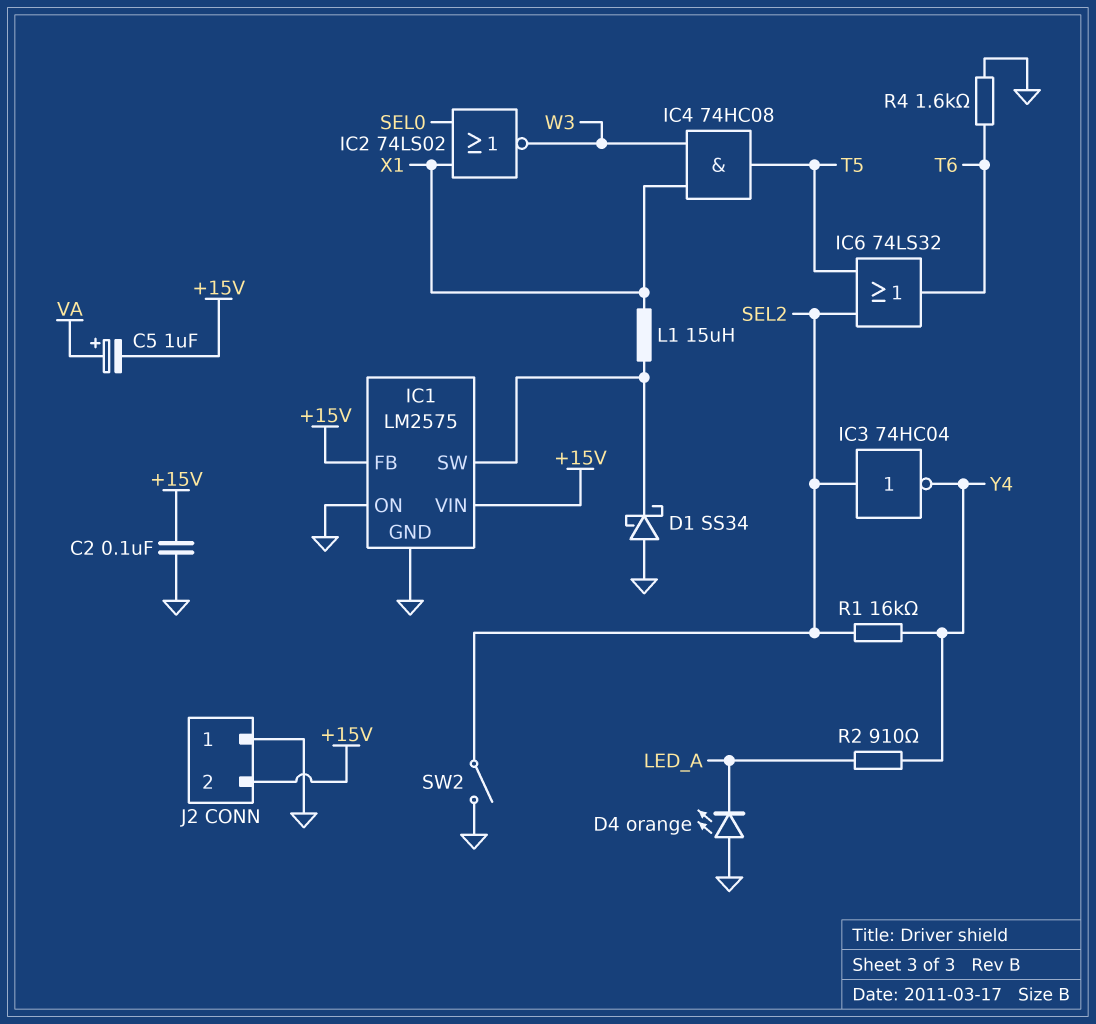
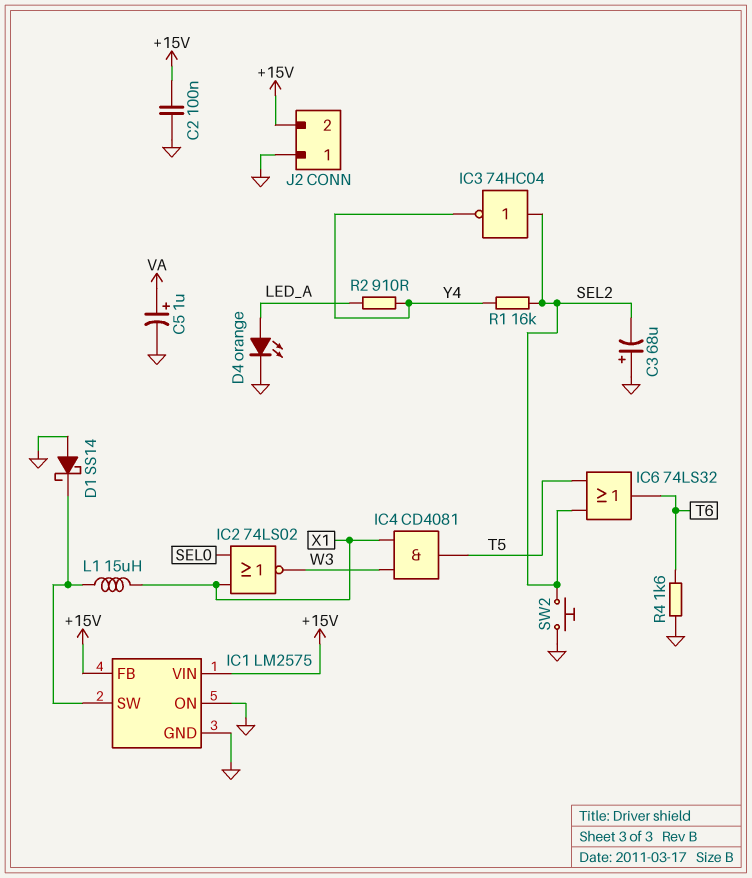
C3: none -> 68uF (plus GND, minus SEL2)
C5: 1uF (plus VA, minus +15V) -> 1uF (plus VA, minus GND)
D1: schottky SS34 (A GND, K IC1/SW) -> schottky SS14 (A GND, K IC1/SW)
D4: LED orange (A GND, K LED_A) -> LED orange (A LED_A, K GND)
IC4: AND 74HC08 (in W3, in X1, out T5) -> AND CD4081 (in W3, in X1, out T5)
SW2: switch (GND, SEL2) -> button (GND, SEL2)

